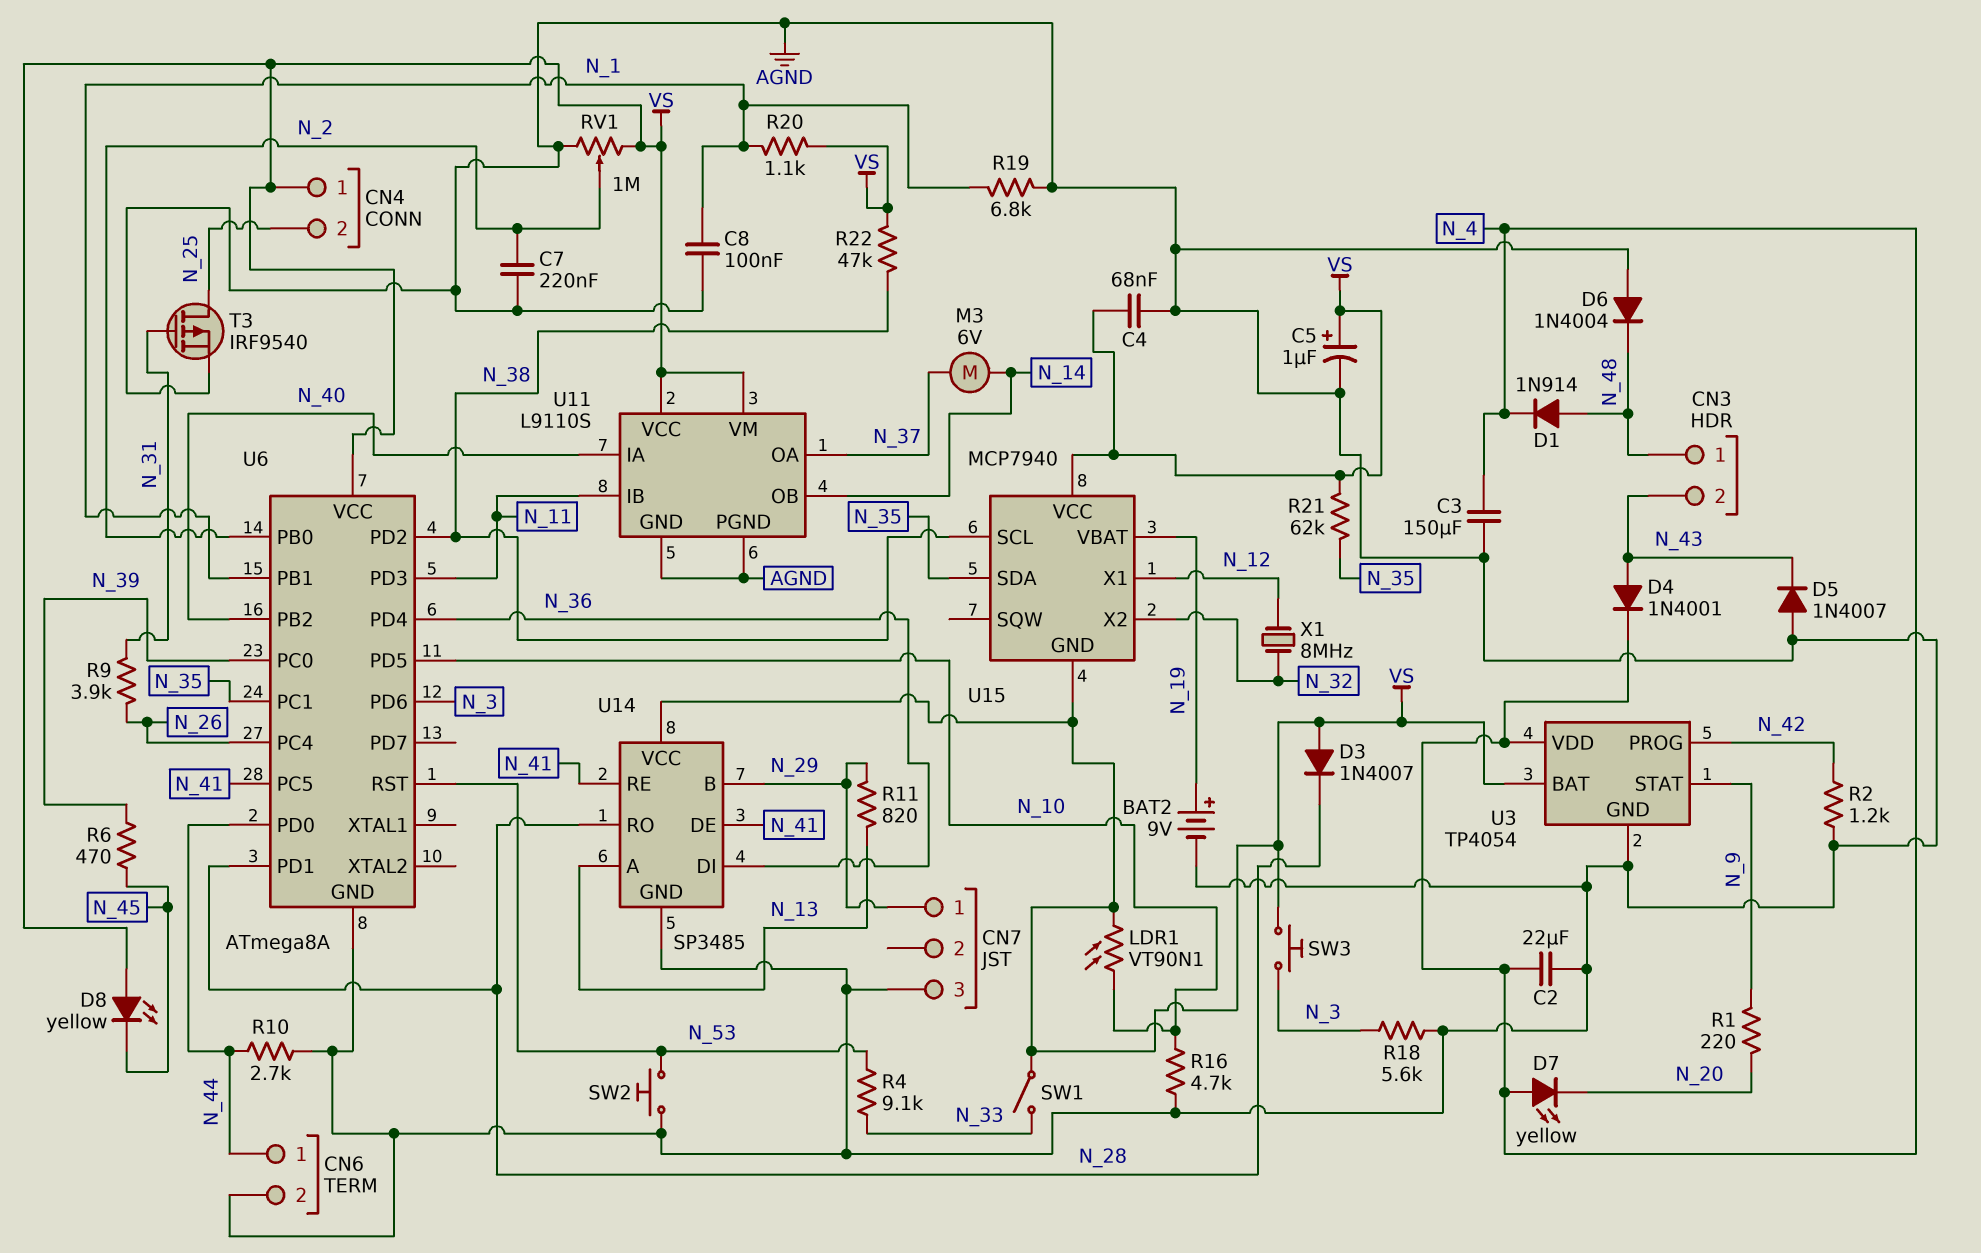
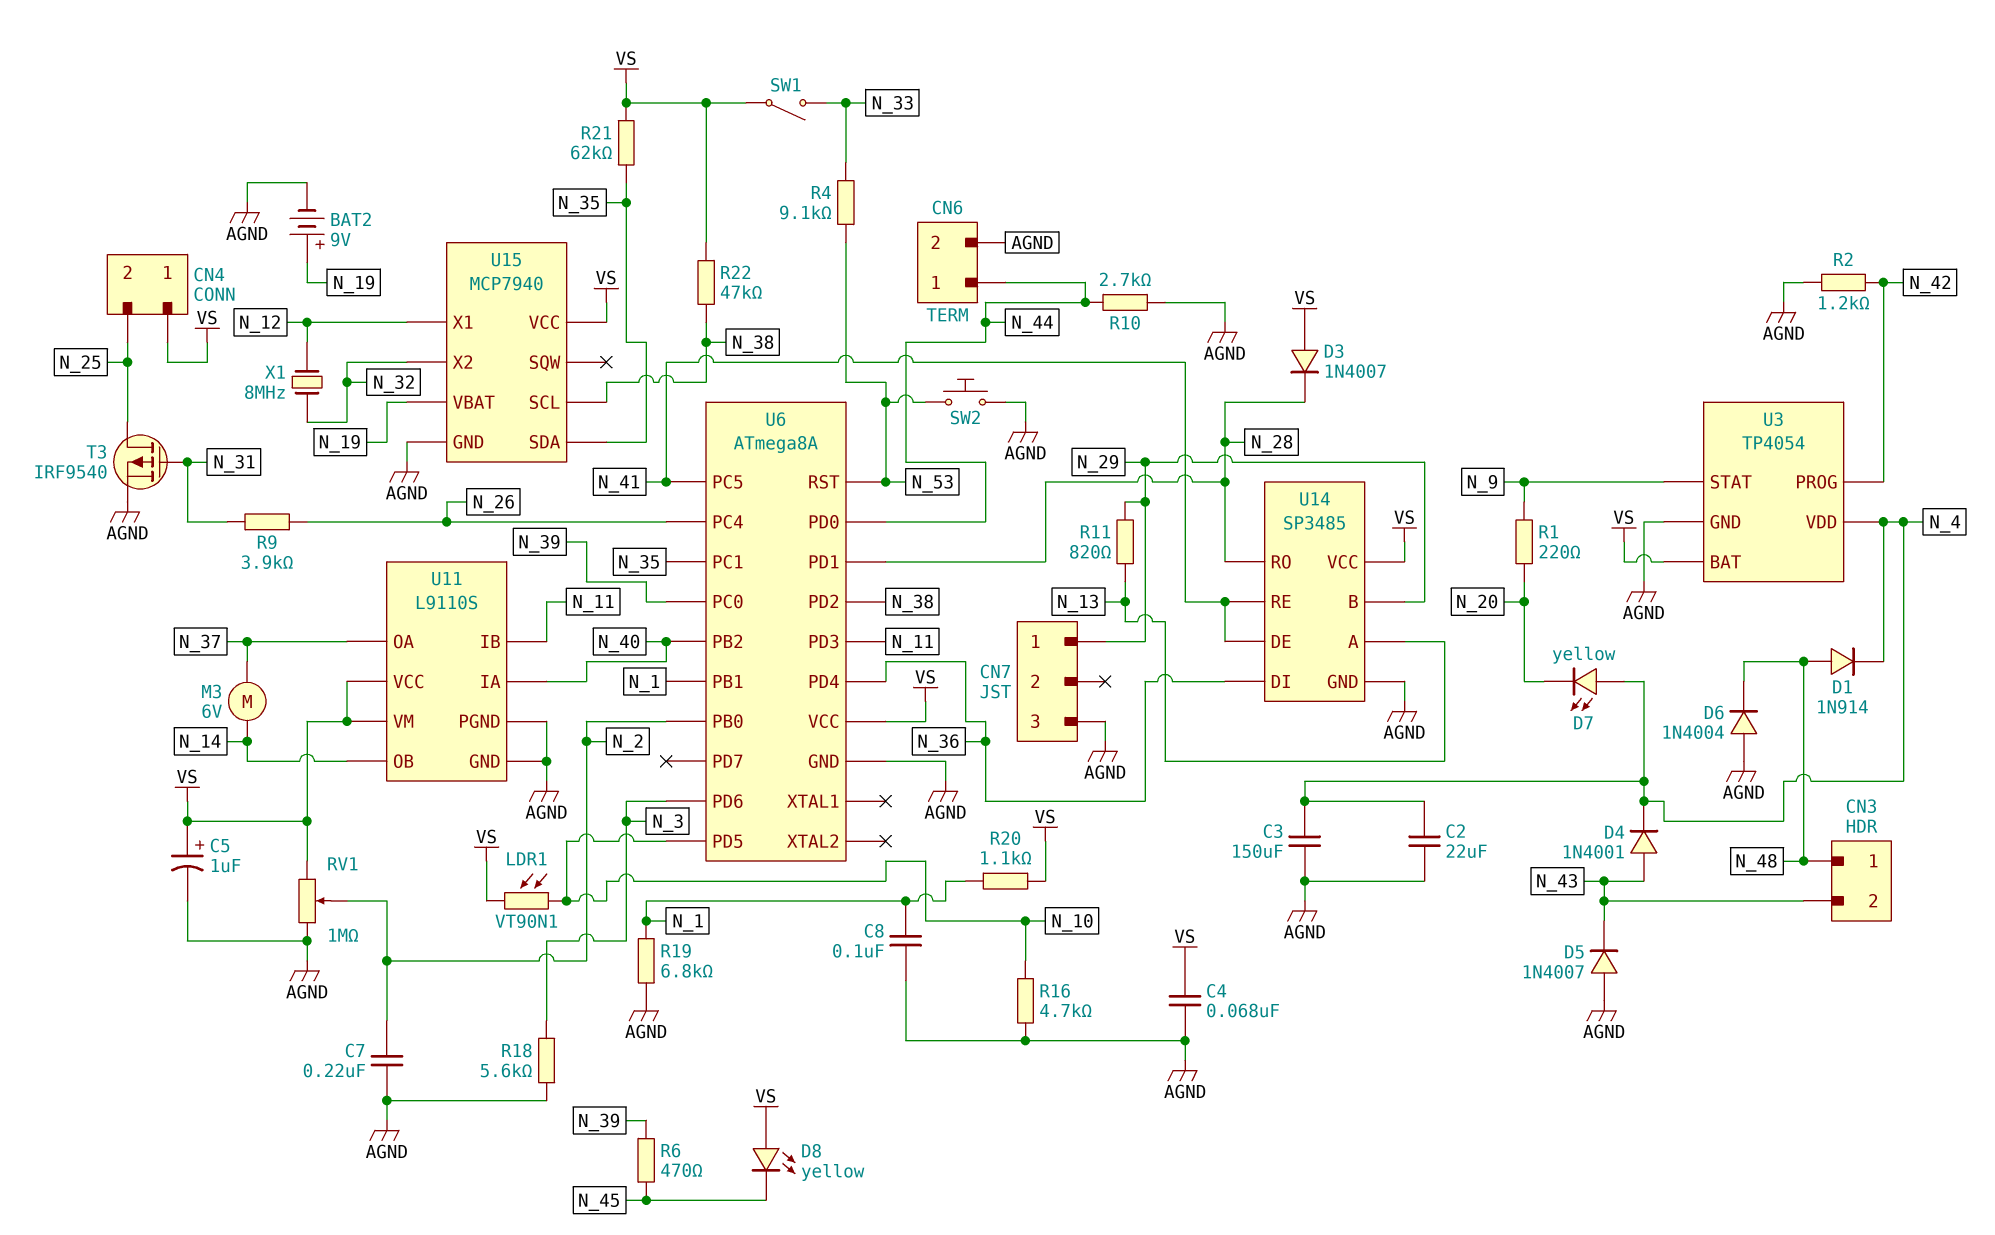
SW3: button (N_3, VS) -> none
U15 pin GND: VS -> AGND

